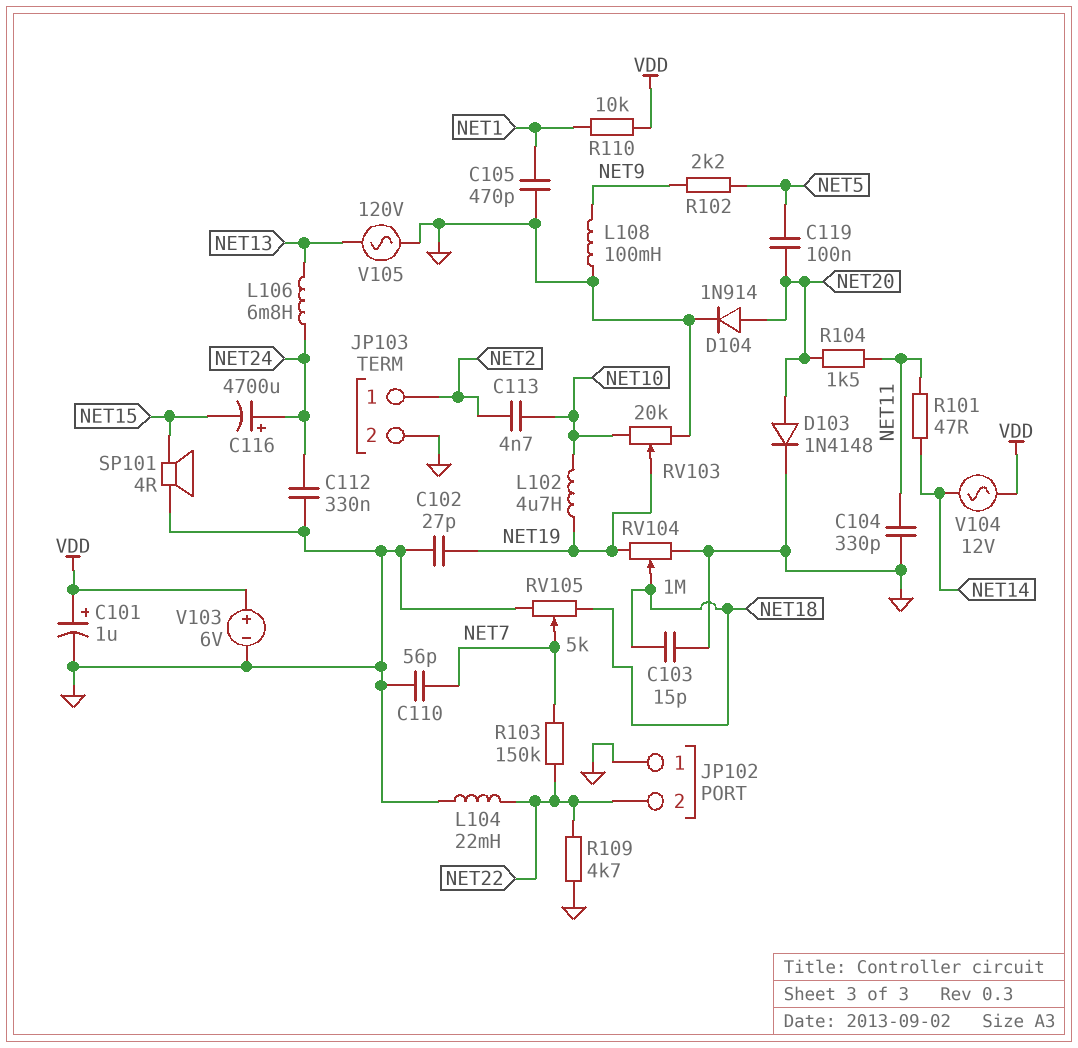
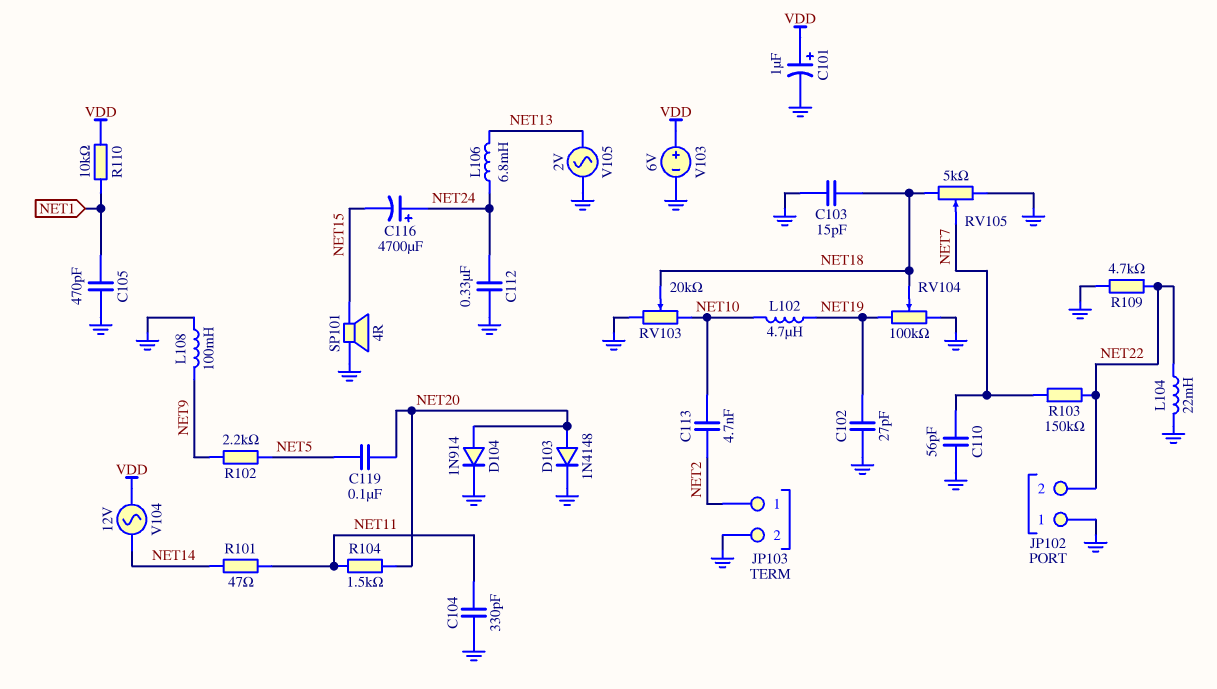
RV103: 20k (GND, NET10, wiper NET19) -> 20k (GND, NET10, wiper NET18)
RV104: 1M (GND, NET19, wiper NET18) -> 100k (GND, NET19, wiper NET18)
V105: AC 120V (GND, NET13) -> AC 2V (GND, NET13)

